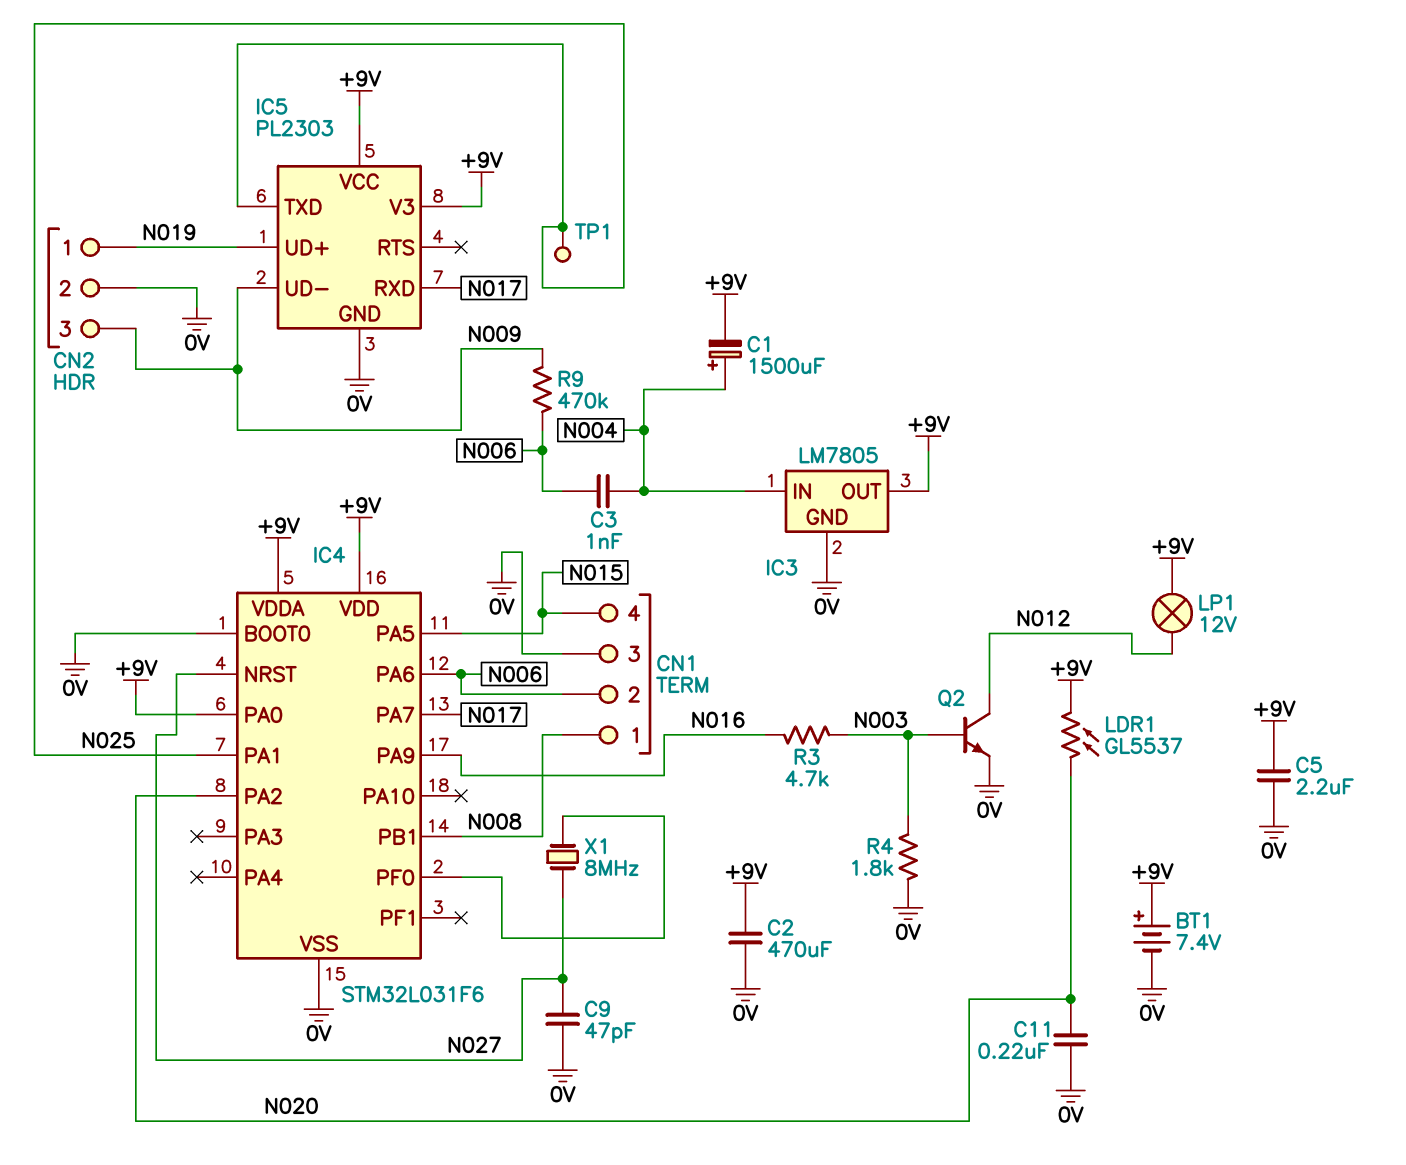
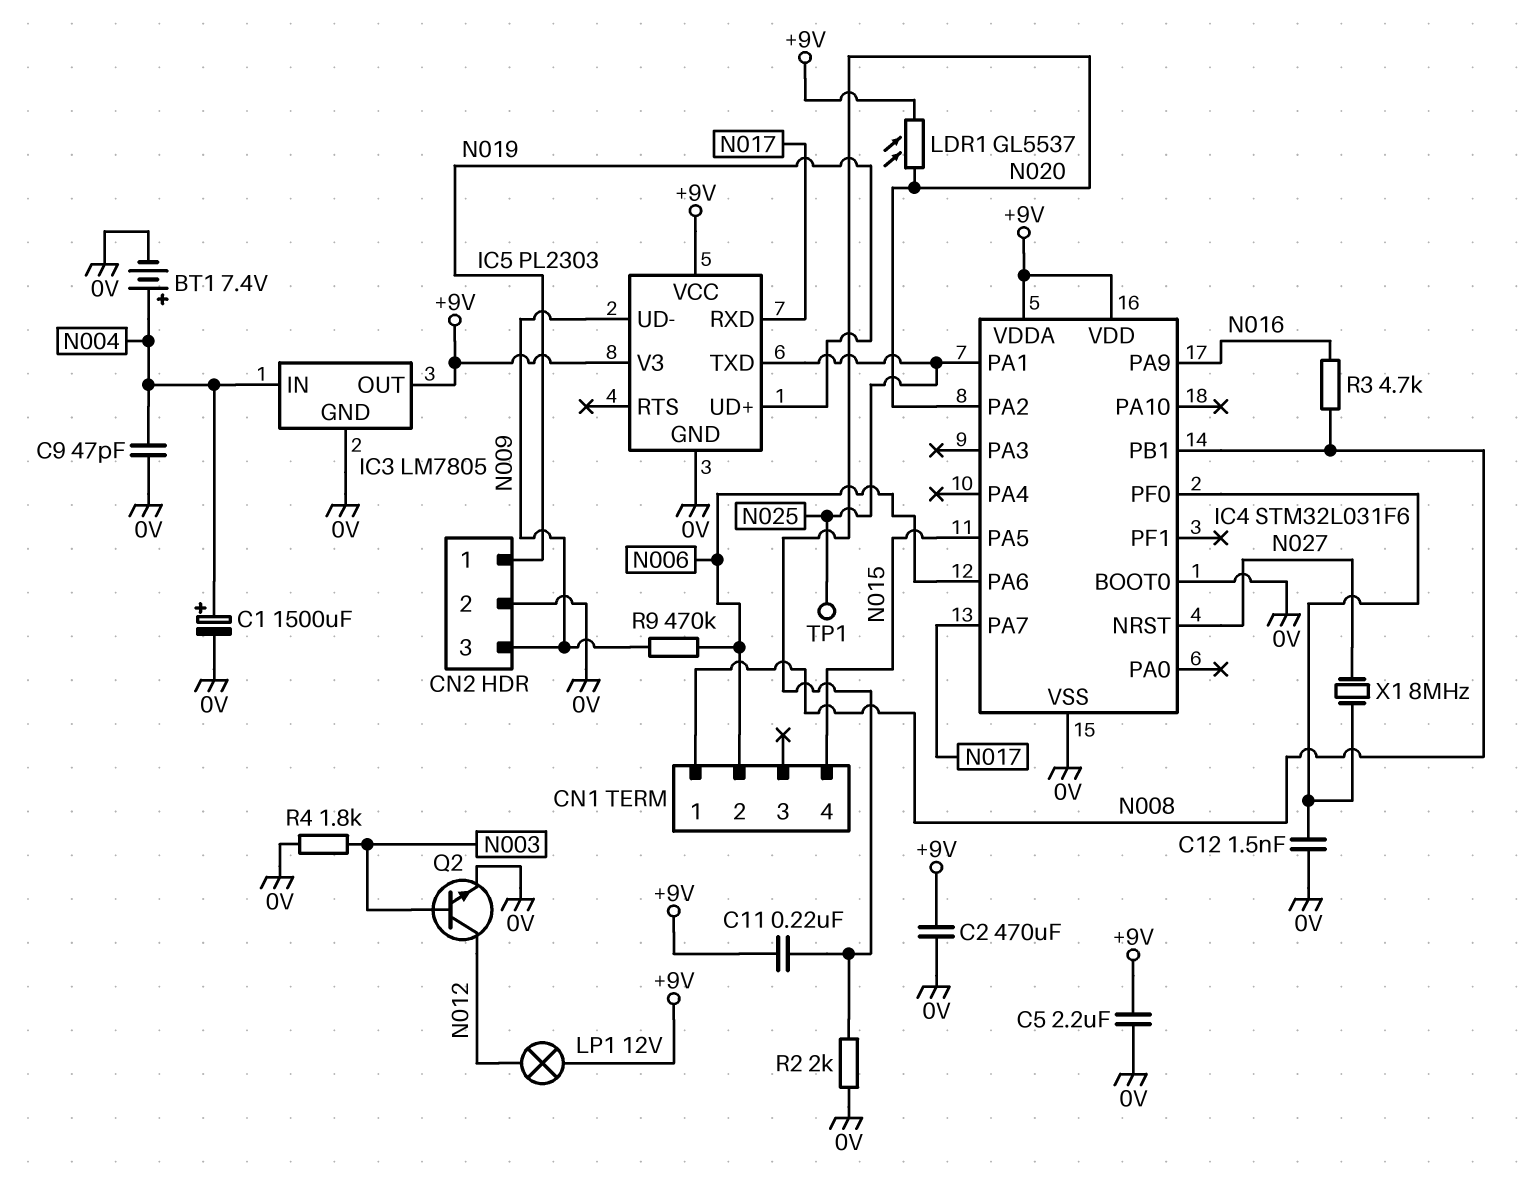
BT1: 7.4V (plus +9V, minus 0V) -> 7.4V (plus N004, minus 0V)
C1: 1500uF (plus N004, minus +9V) -> 1500uF (plus N004, minus 0V)
C3: 1nF (N004, N006) -> none
C9: 47pF (0V, N027) -> 47pF (0V, N004)
C11: 220nF (0V, N020) -> 220nF (+9V, N020)
C12: none -> 1.5nF (0V, IC4/PF0)
CN1 pin 3: 0V -> none
IC4 pin PA0: +9V -> none
R2: none -> 2k (0V, N020)
R3: 4.7k (N003, N016) -> 4.7k (N008, N016)

